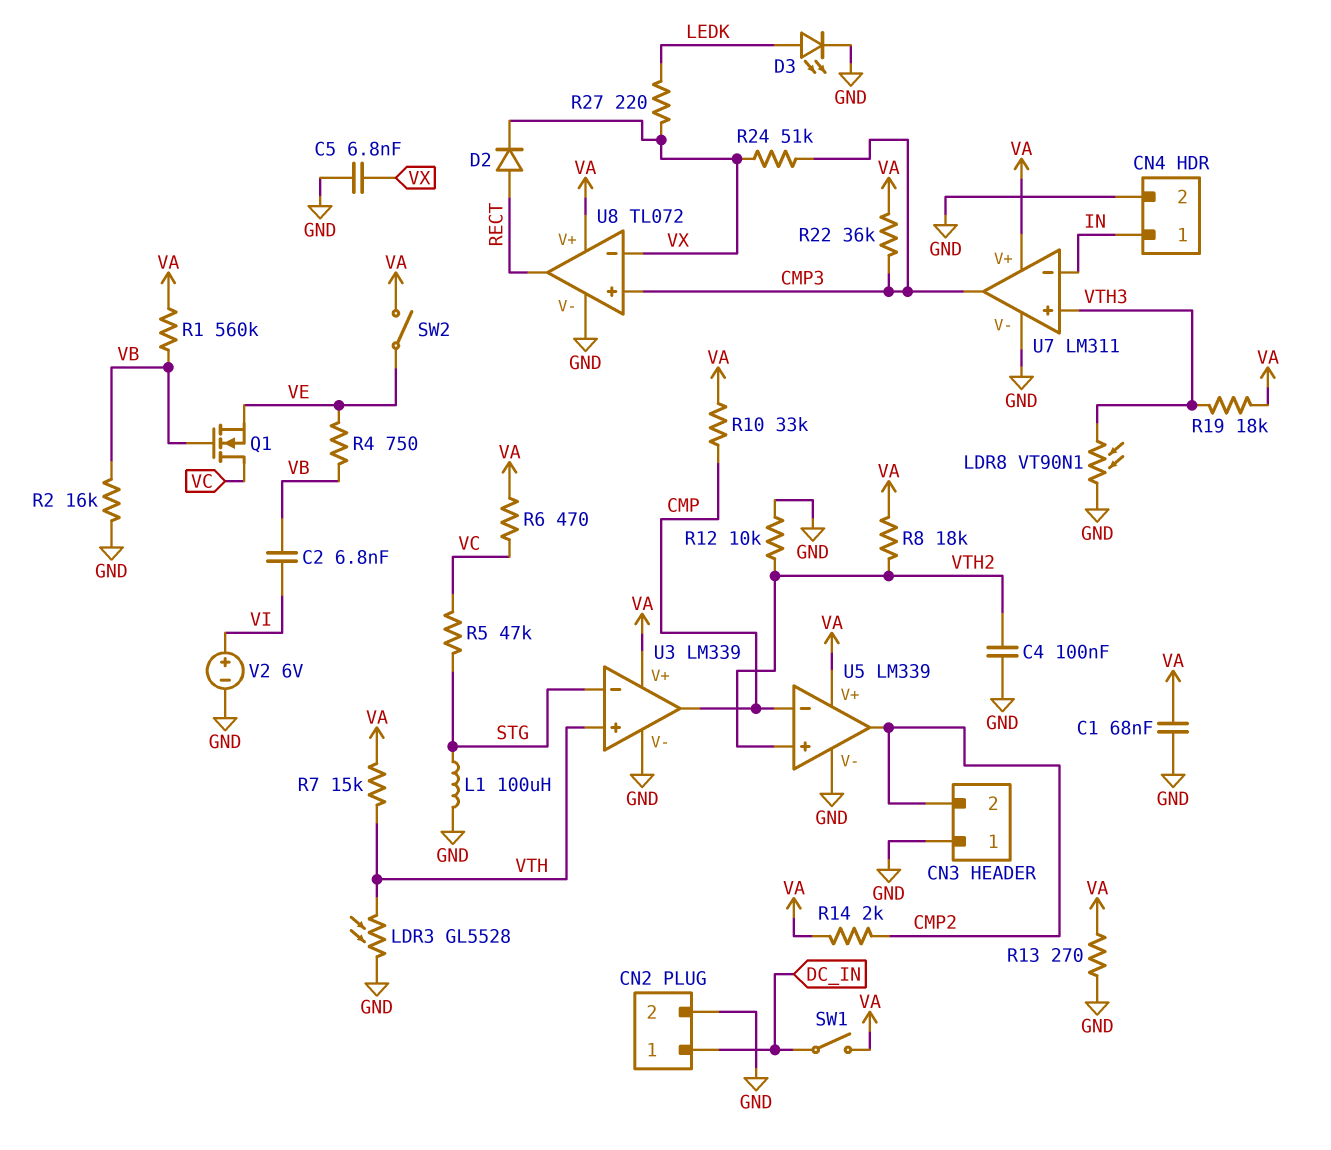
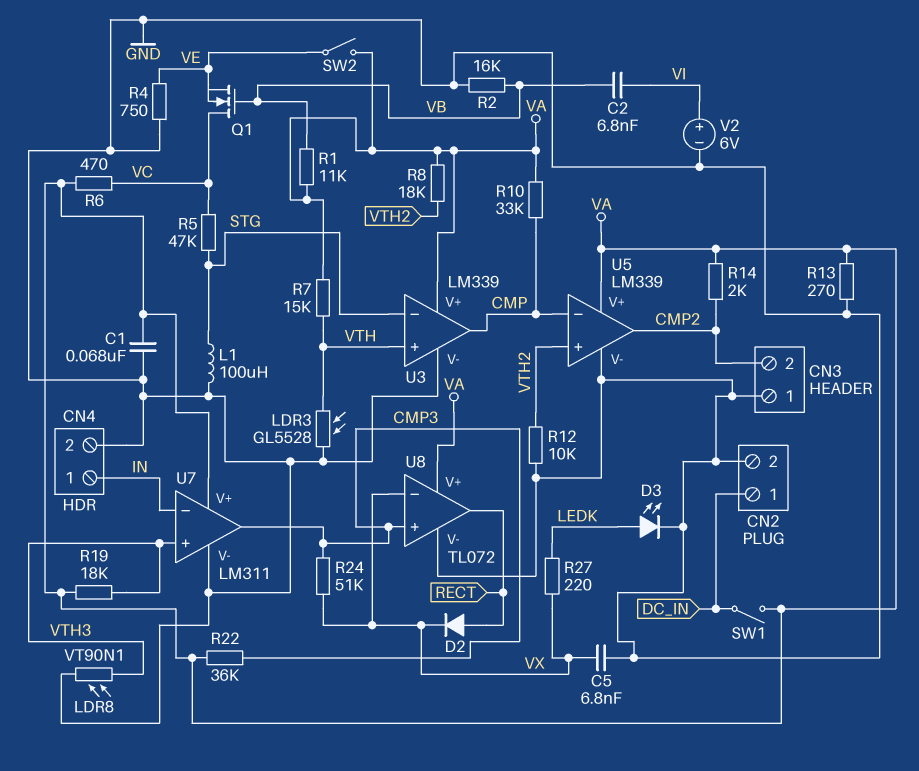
C4: 100nF (GND, VTH2) -> none
R1: 560k (VA, VB) -> 11k (VA, VB)
R4: 750 (VB, VE) -> 750 (GND, VE)

